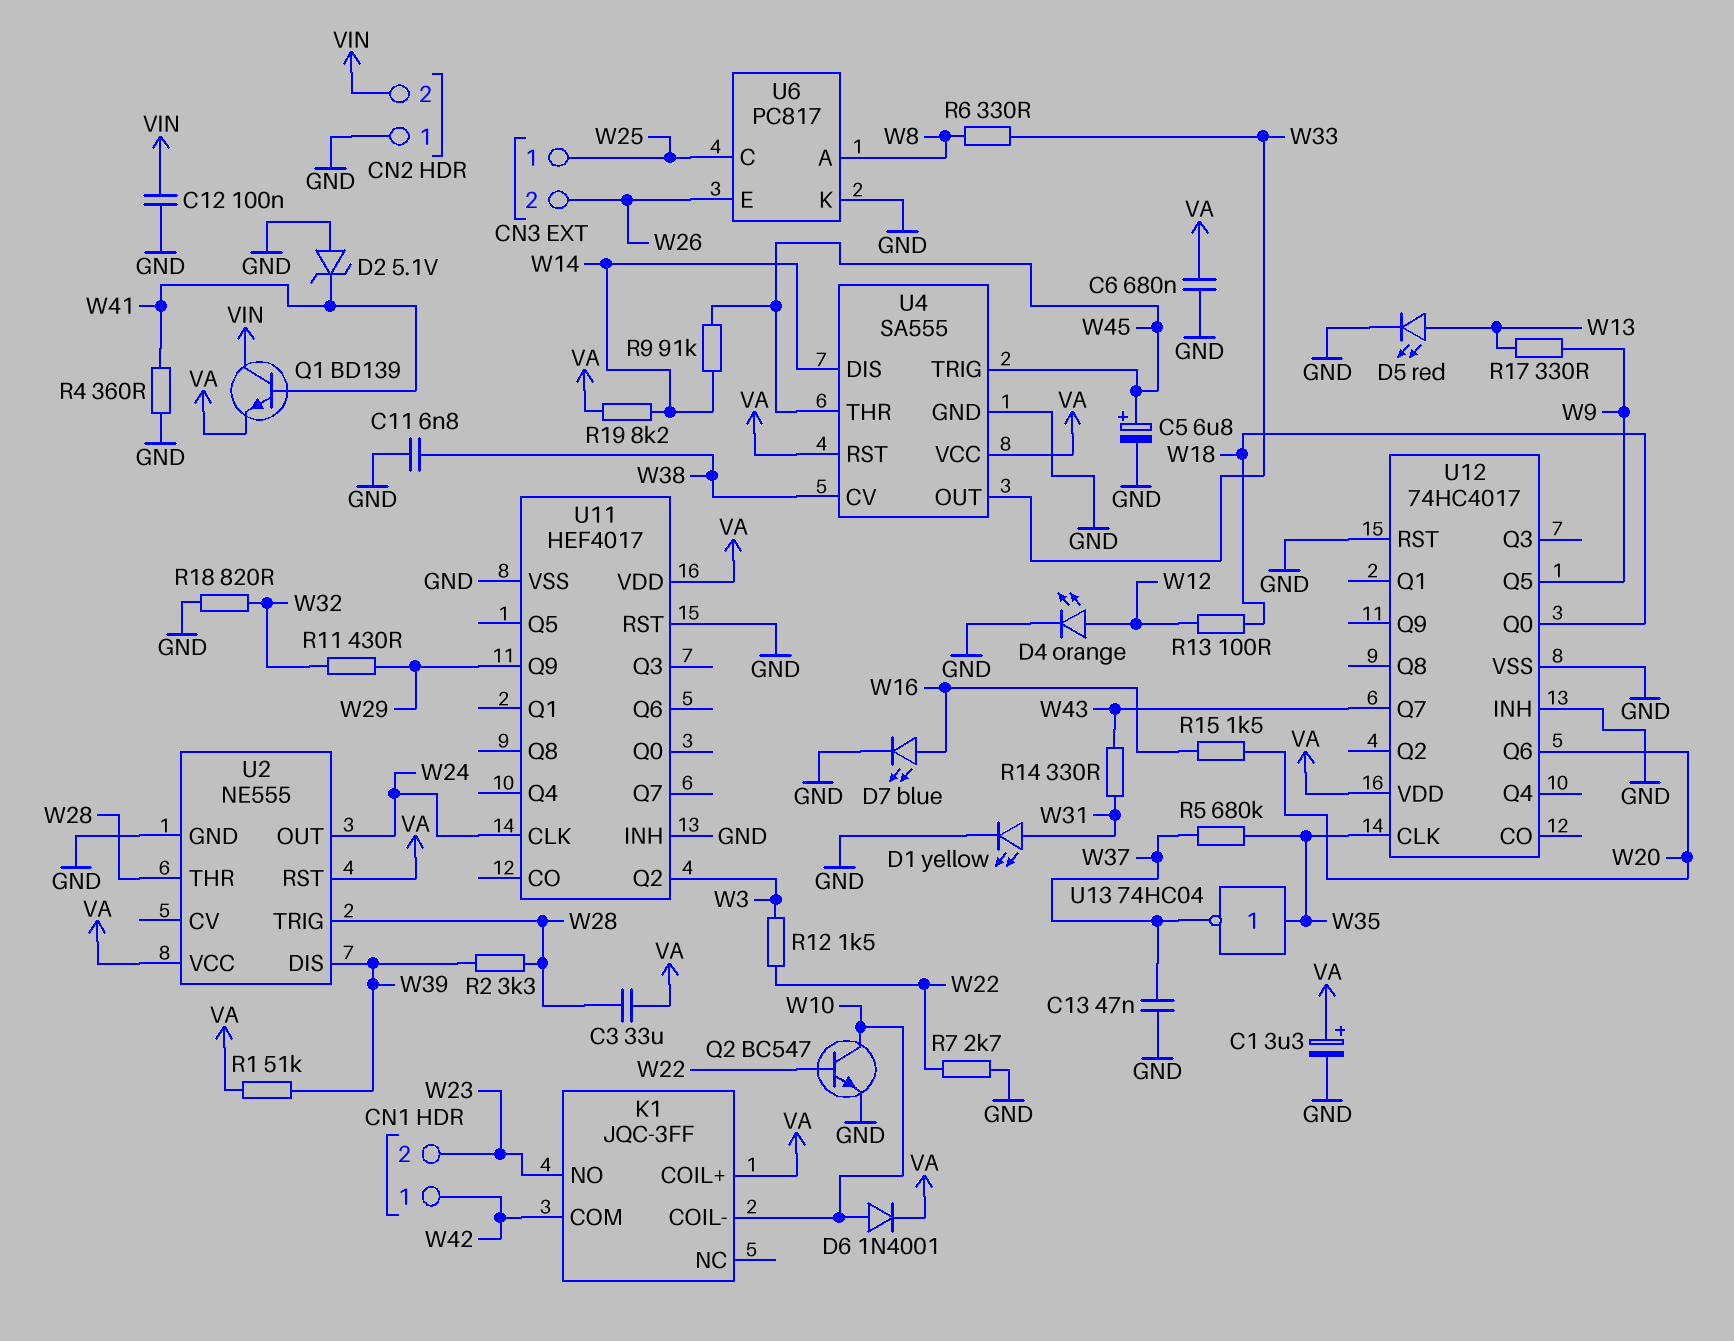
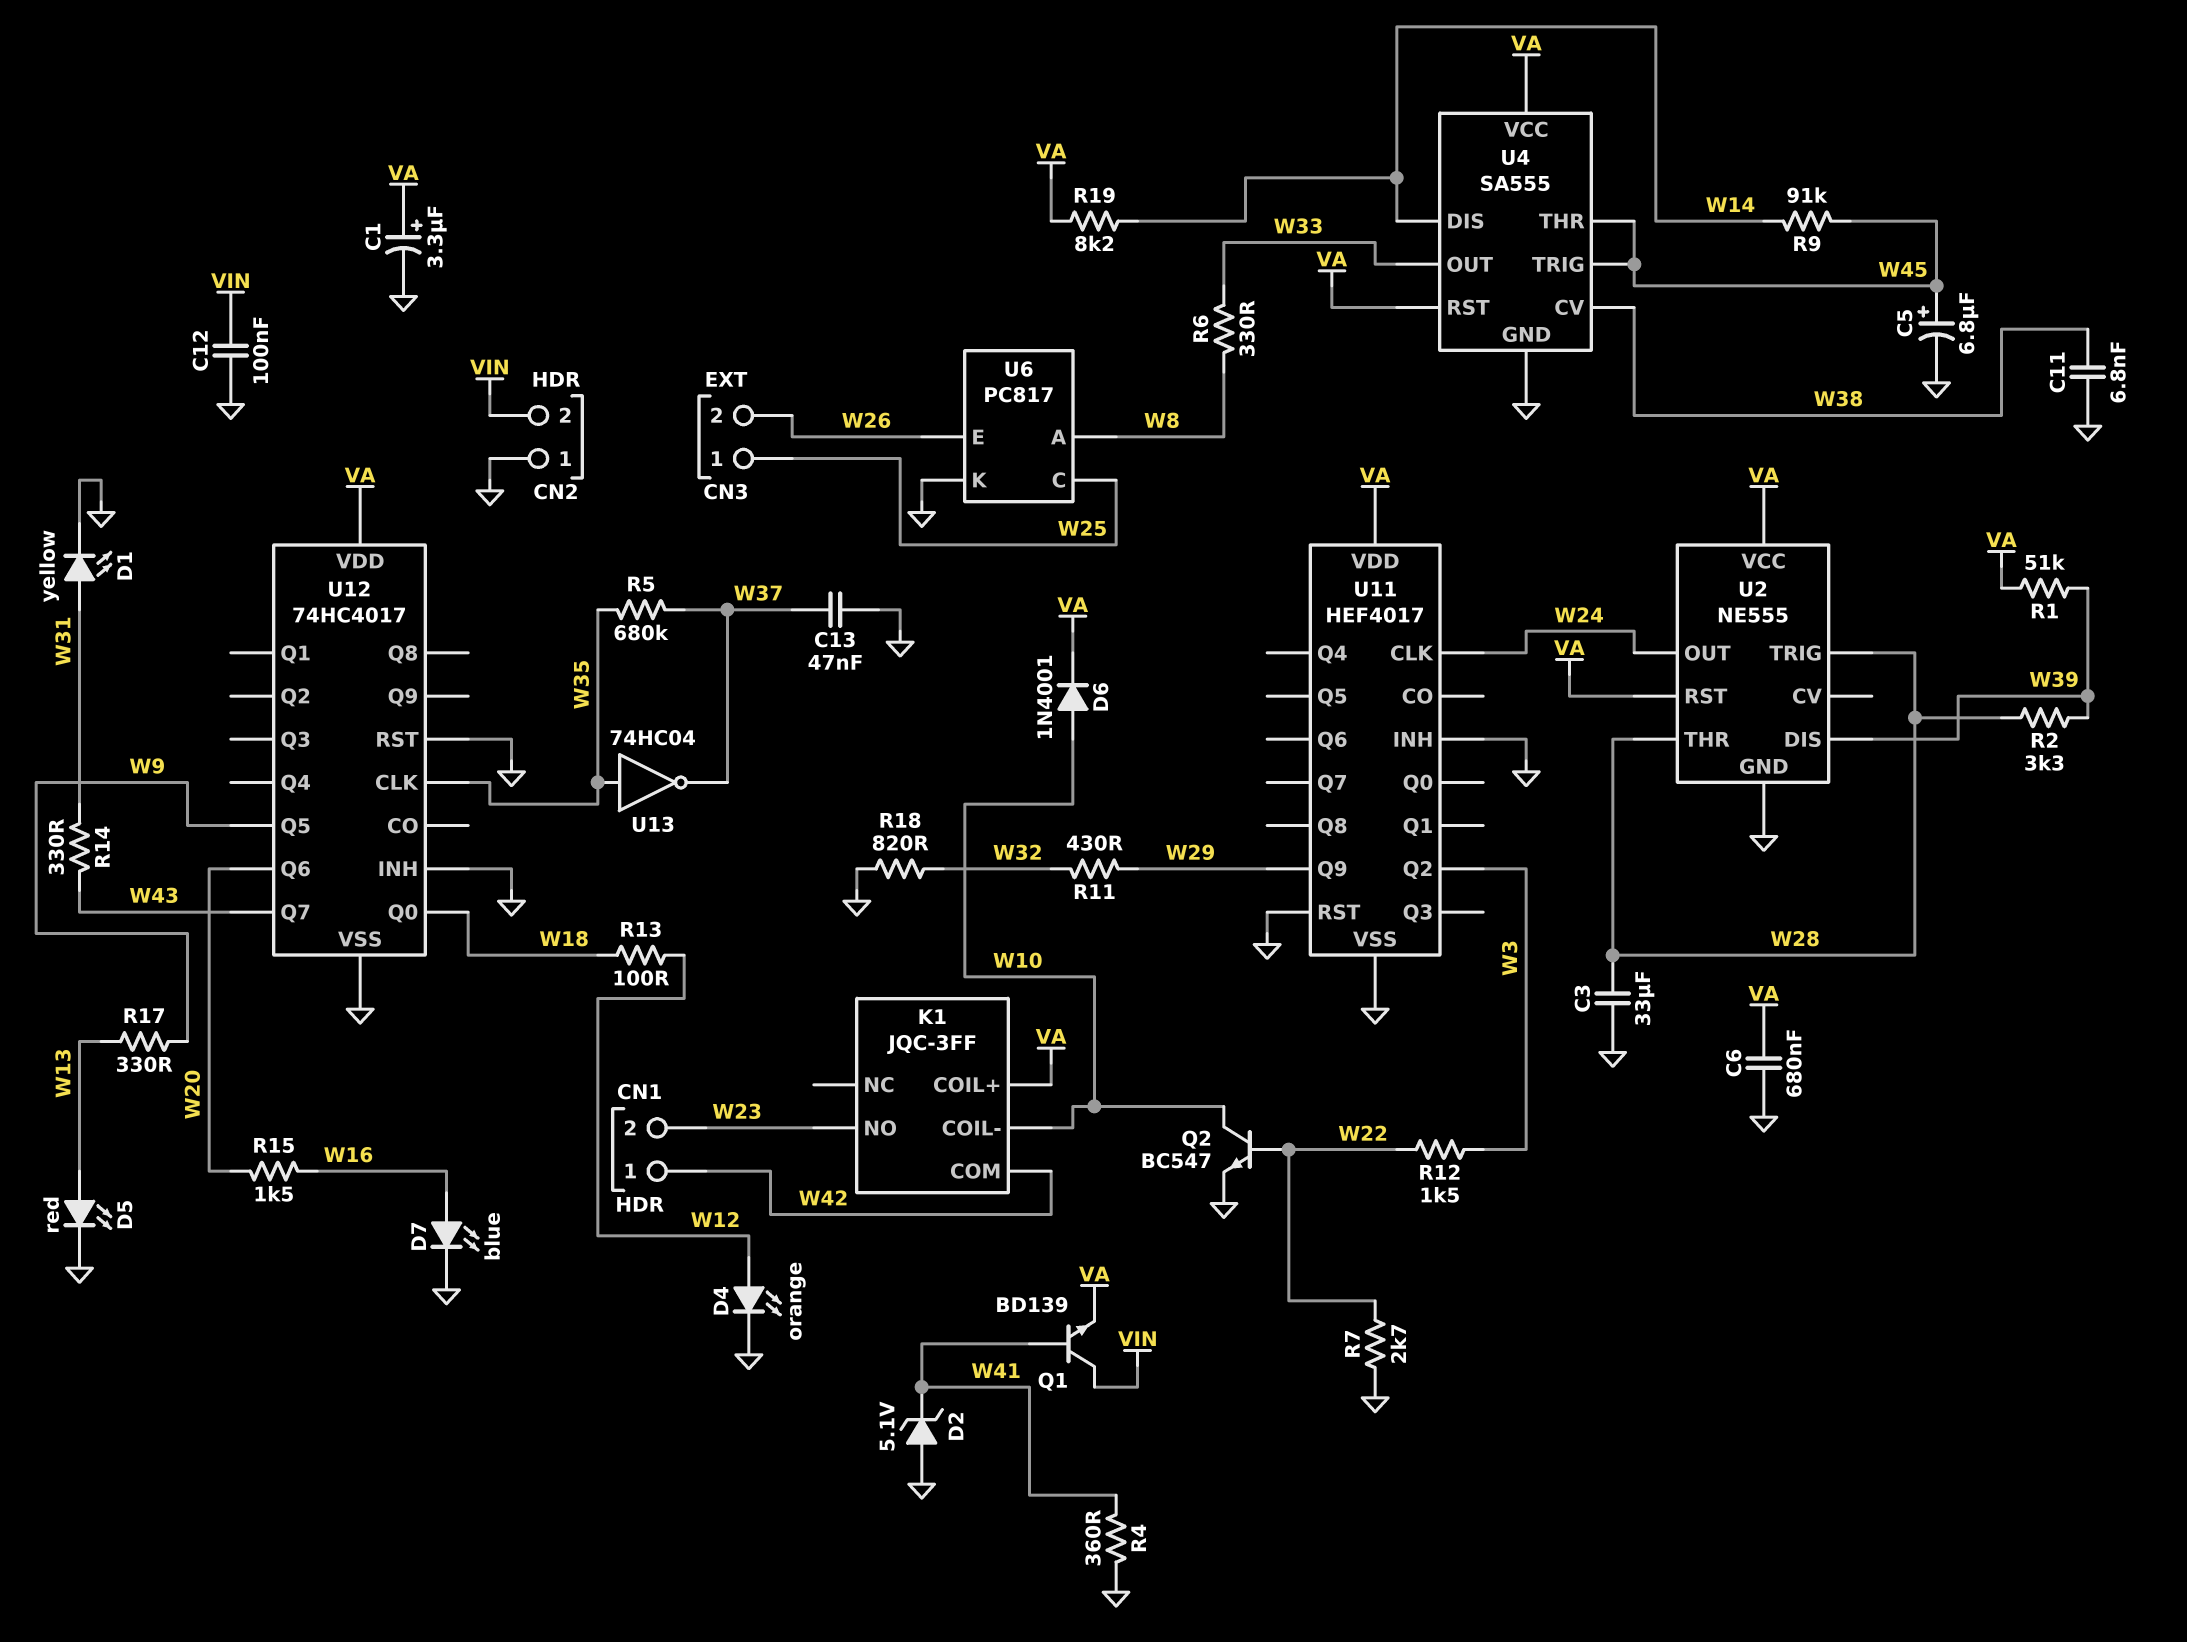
C3: 33uF (VA, W28) -> 33uF (GND, W28)

